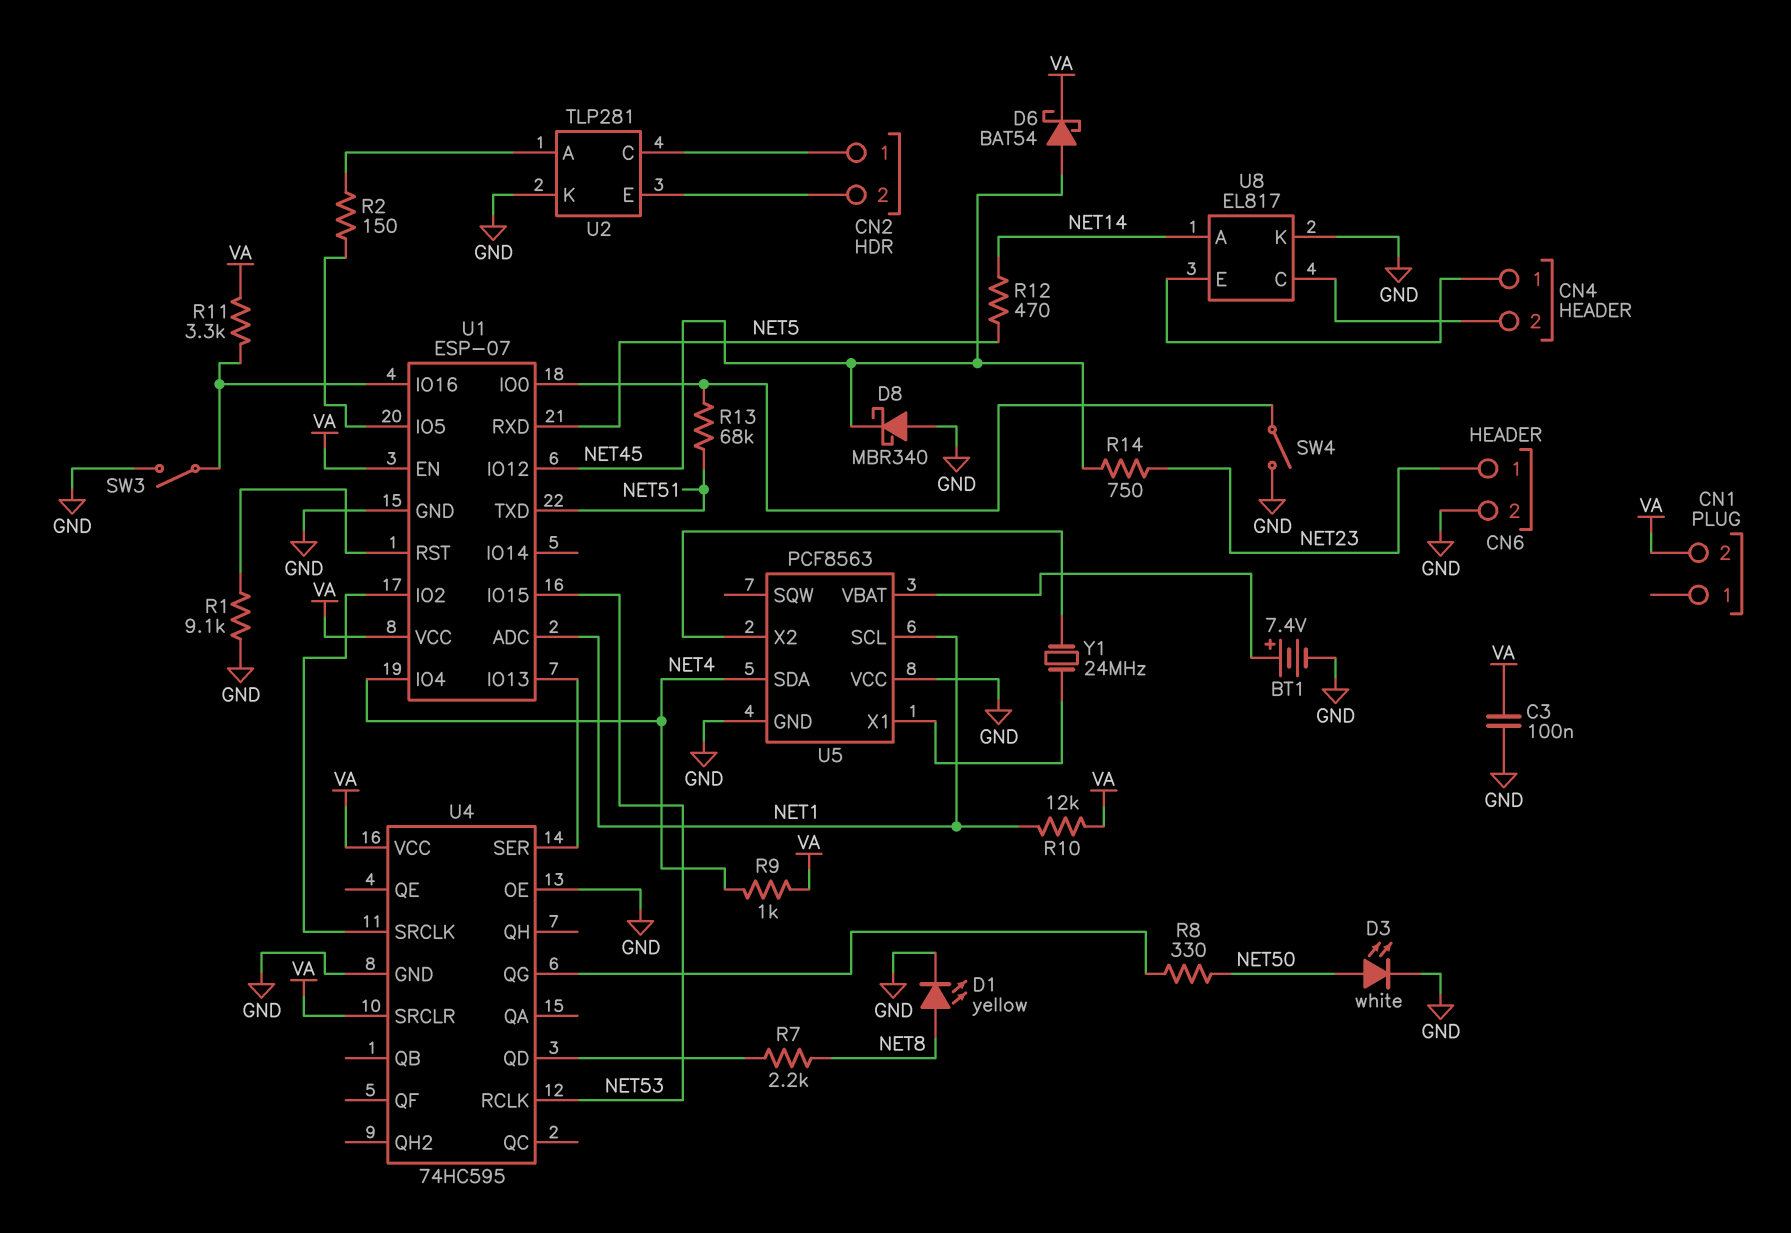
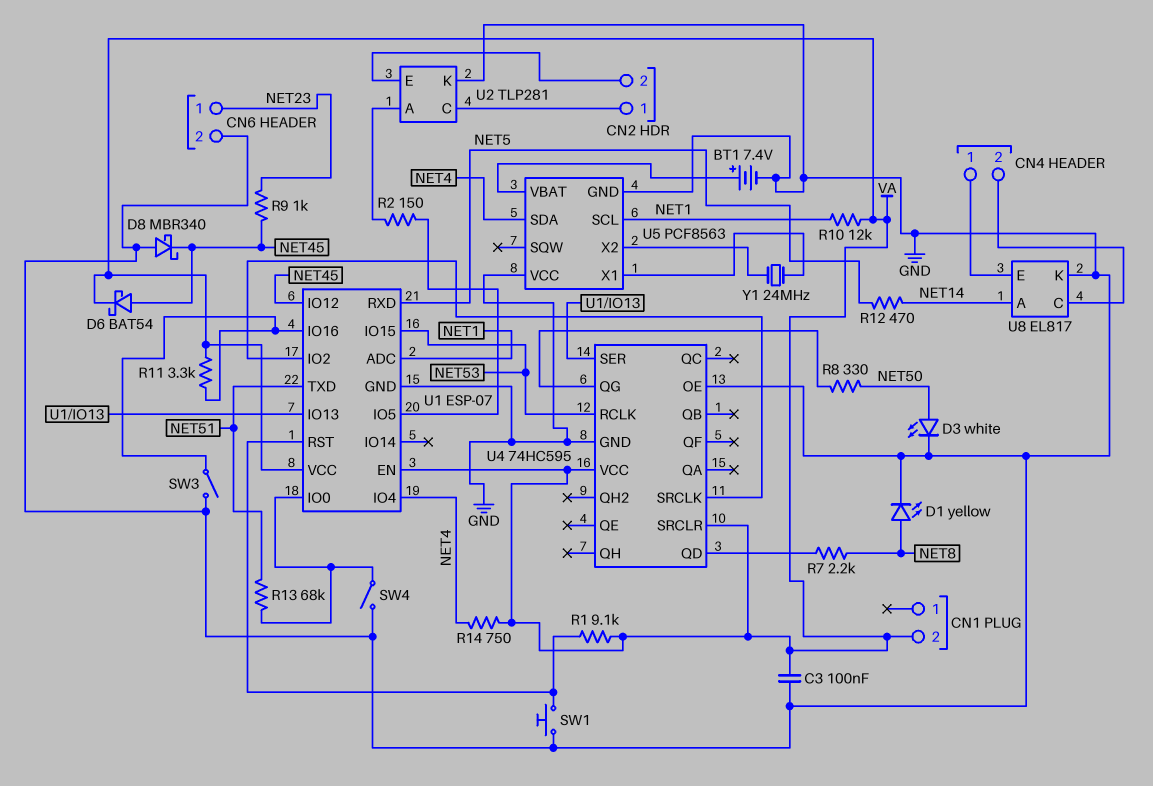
R1: 9.1k (GND, U1/RST) -> 9.1k (U1/RST, VA)
R9: 1k (NET4, VA) -> 1k (NET23, NET45)
R14: 750 (NET23, NET45) -> 750 (NET4, VA)
SW1: none -> button (GND, U1/RST)

